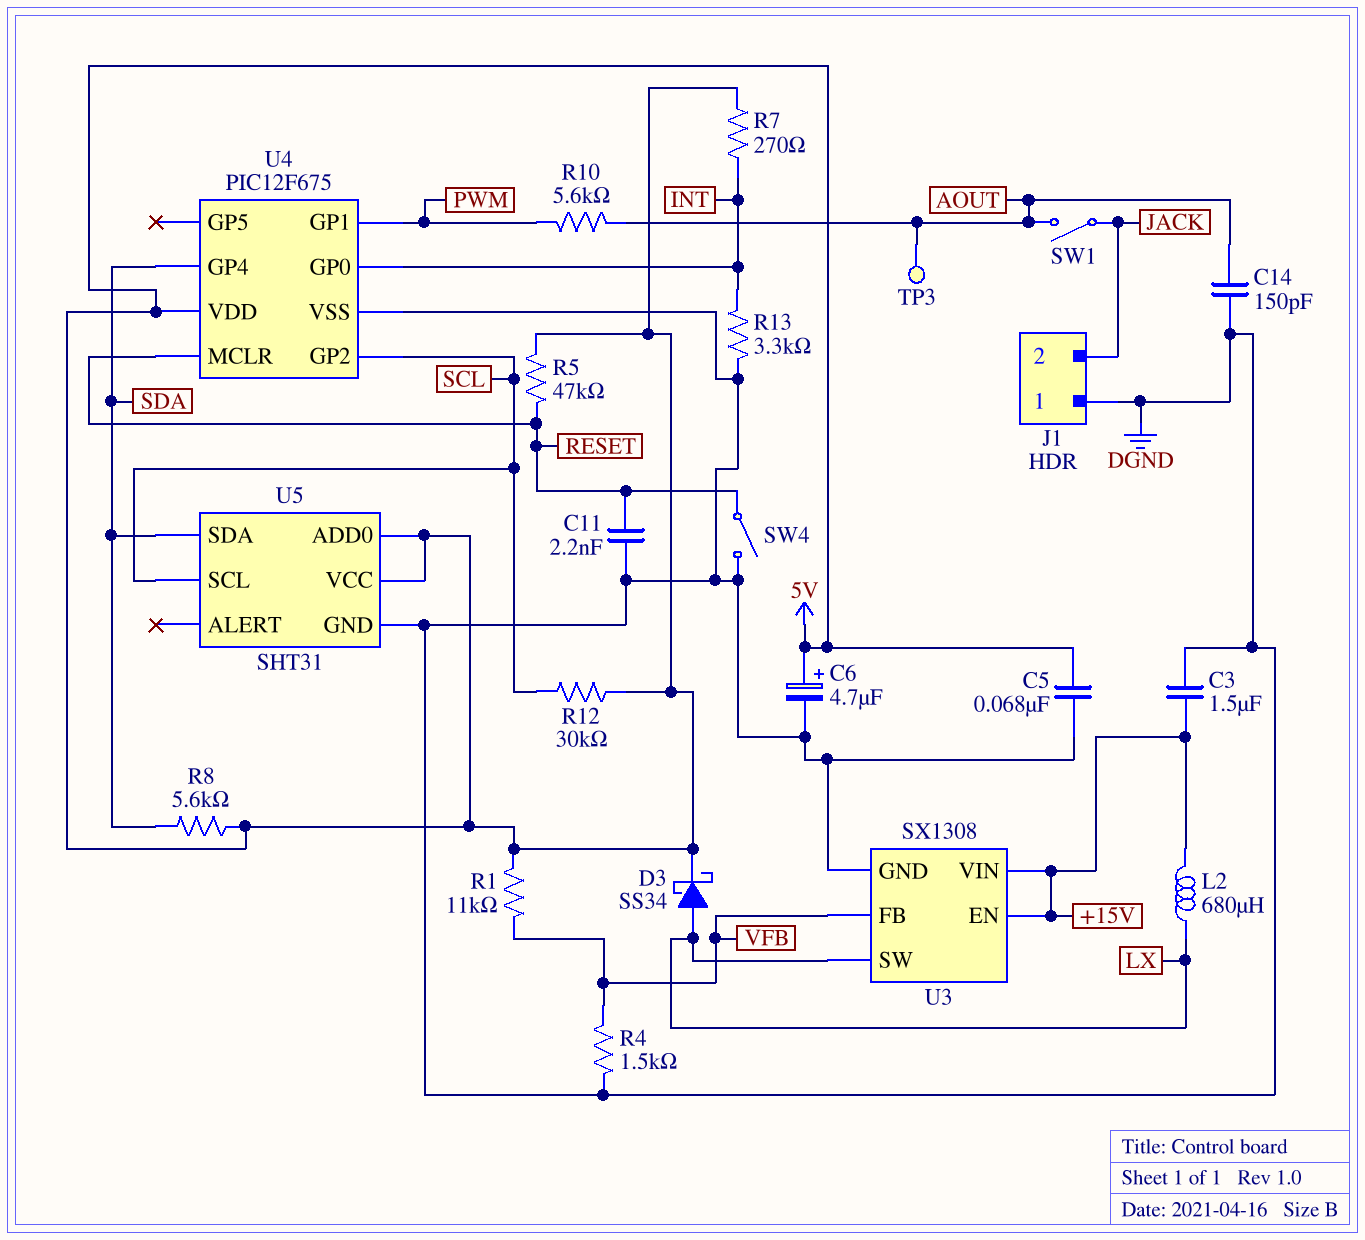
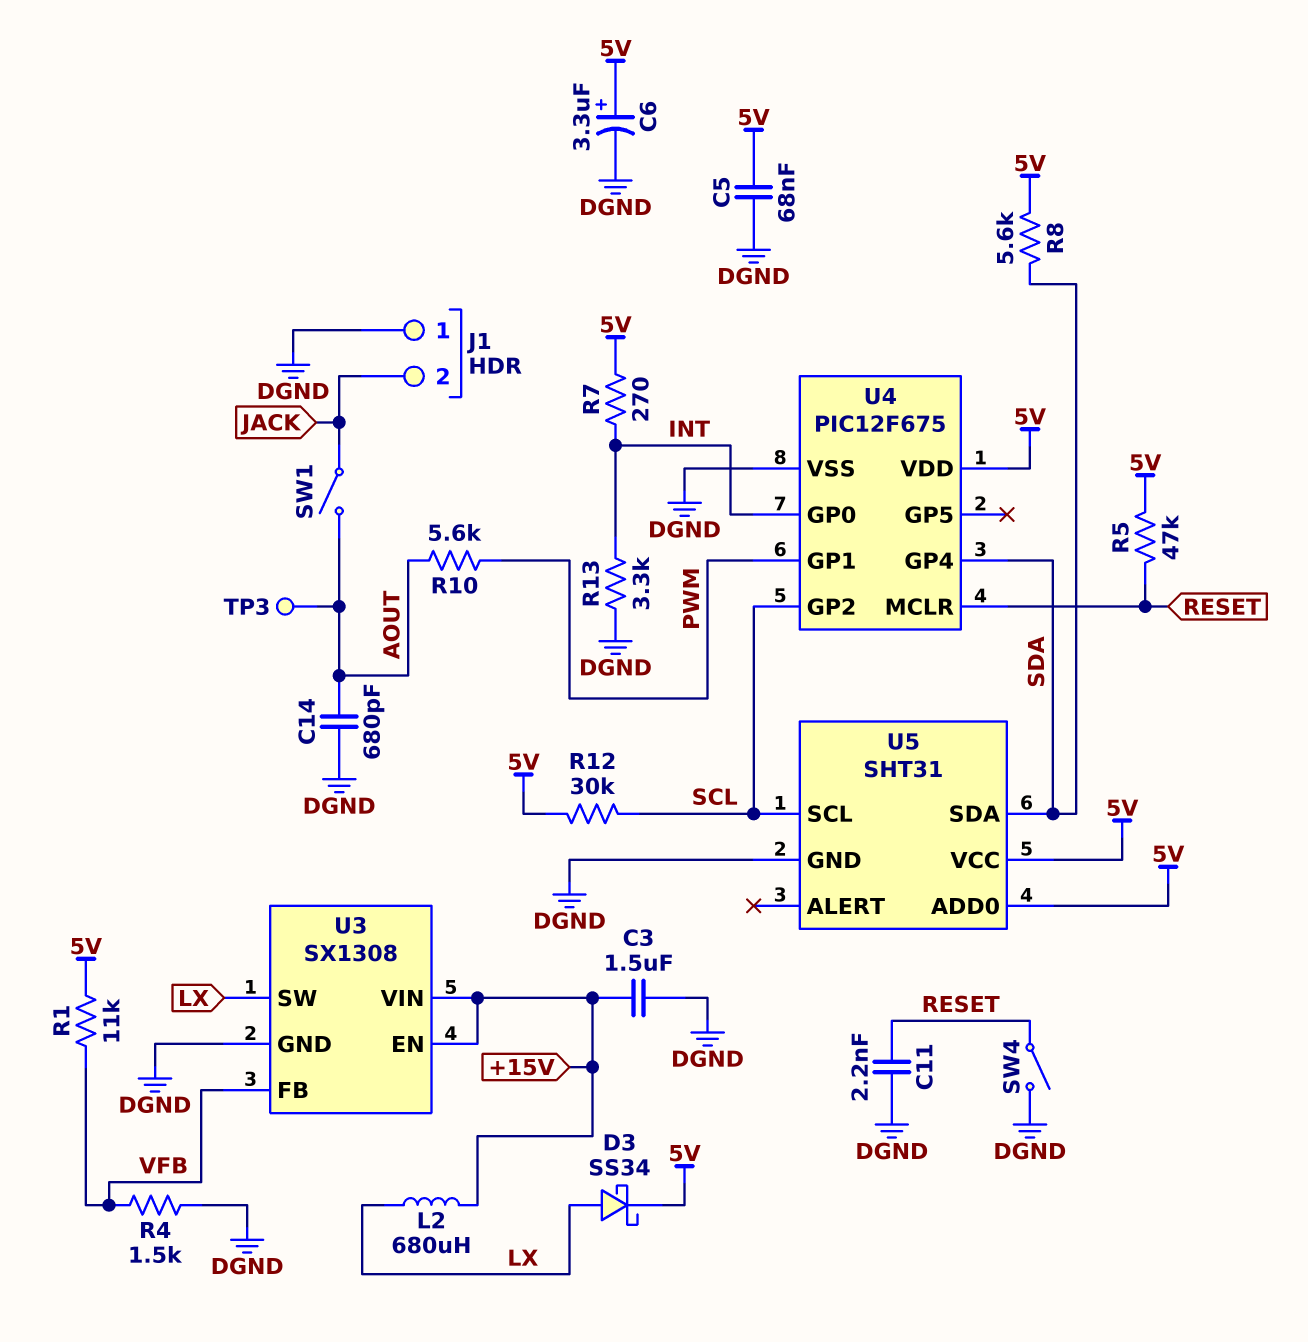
C6: 4.7uF (plus 5V, minus DGND) -> 3.3uF (plus 5V, minus DGND)
C14: 150pF (AOUT, DGND) -> 680pF (AOUT, DGND)

